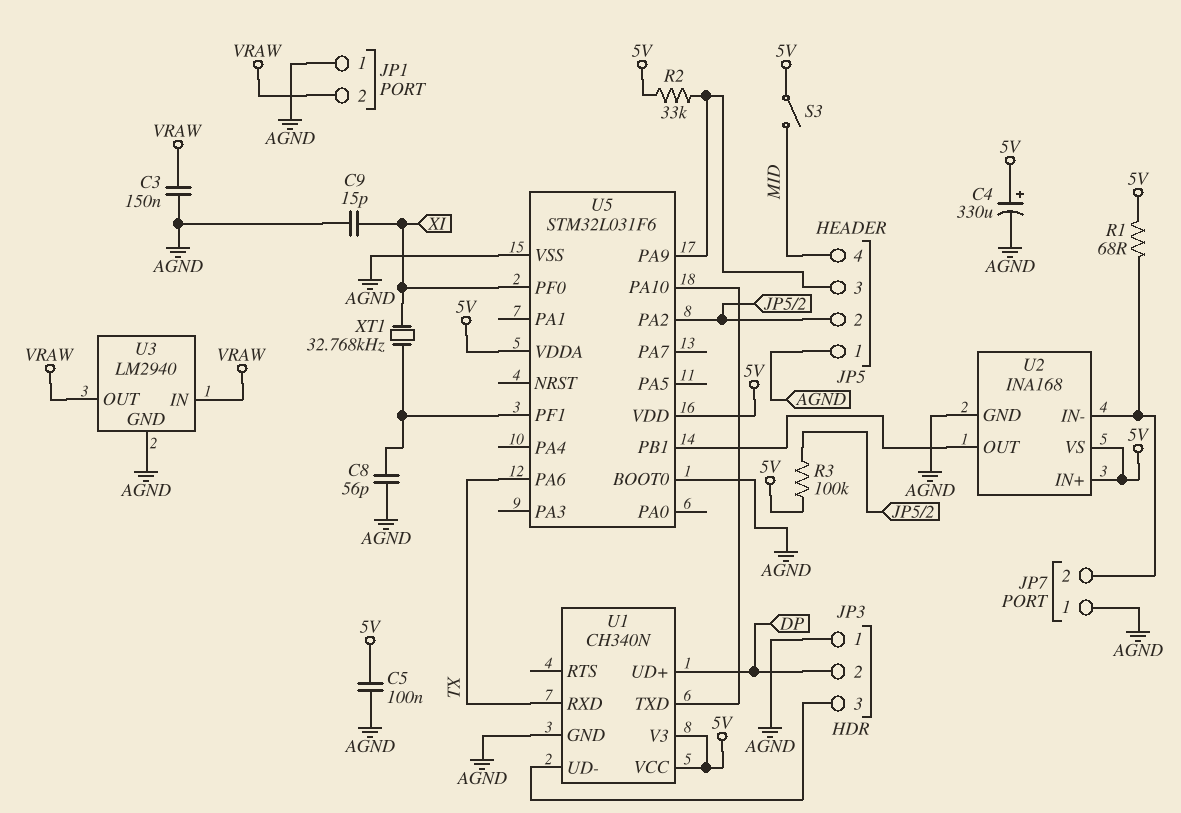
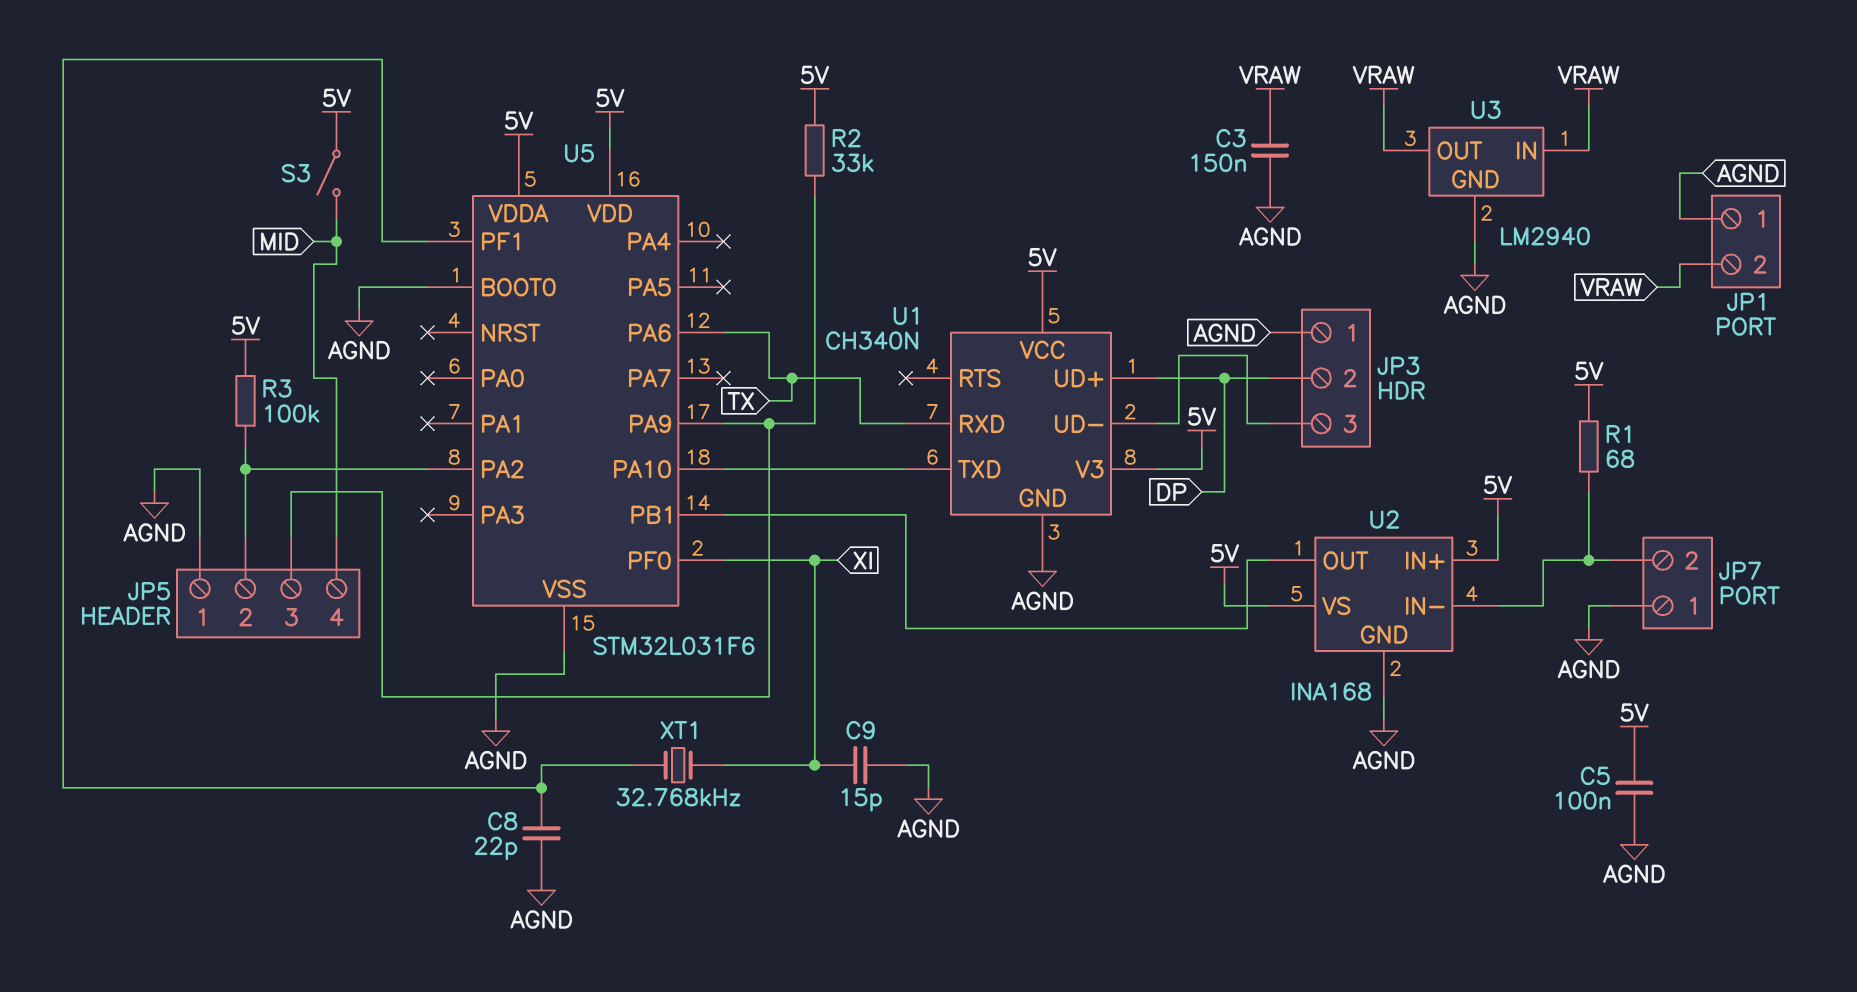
C4: 330uF (plus 5V, minus AGND) -> none
C8: 56pF (AGND, U5/PF1) -> 22pF (AGND, U5/PF1)

